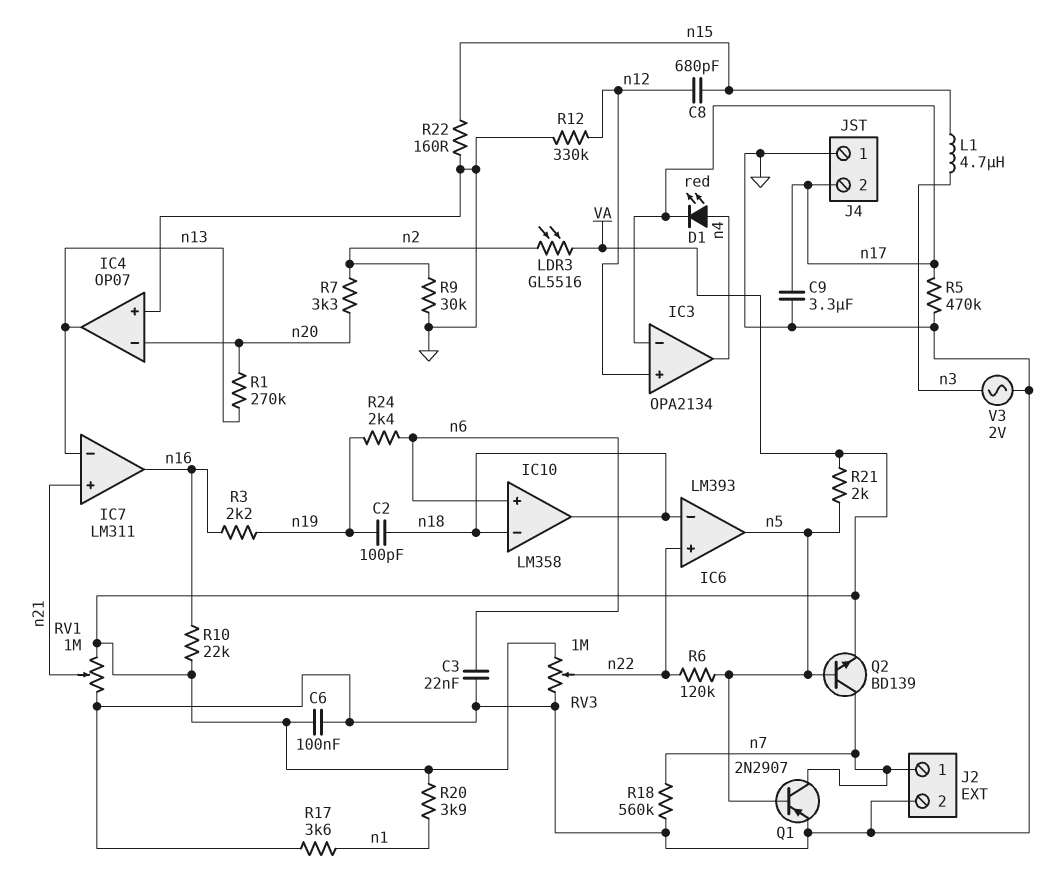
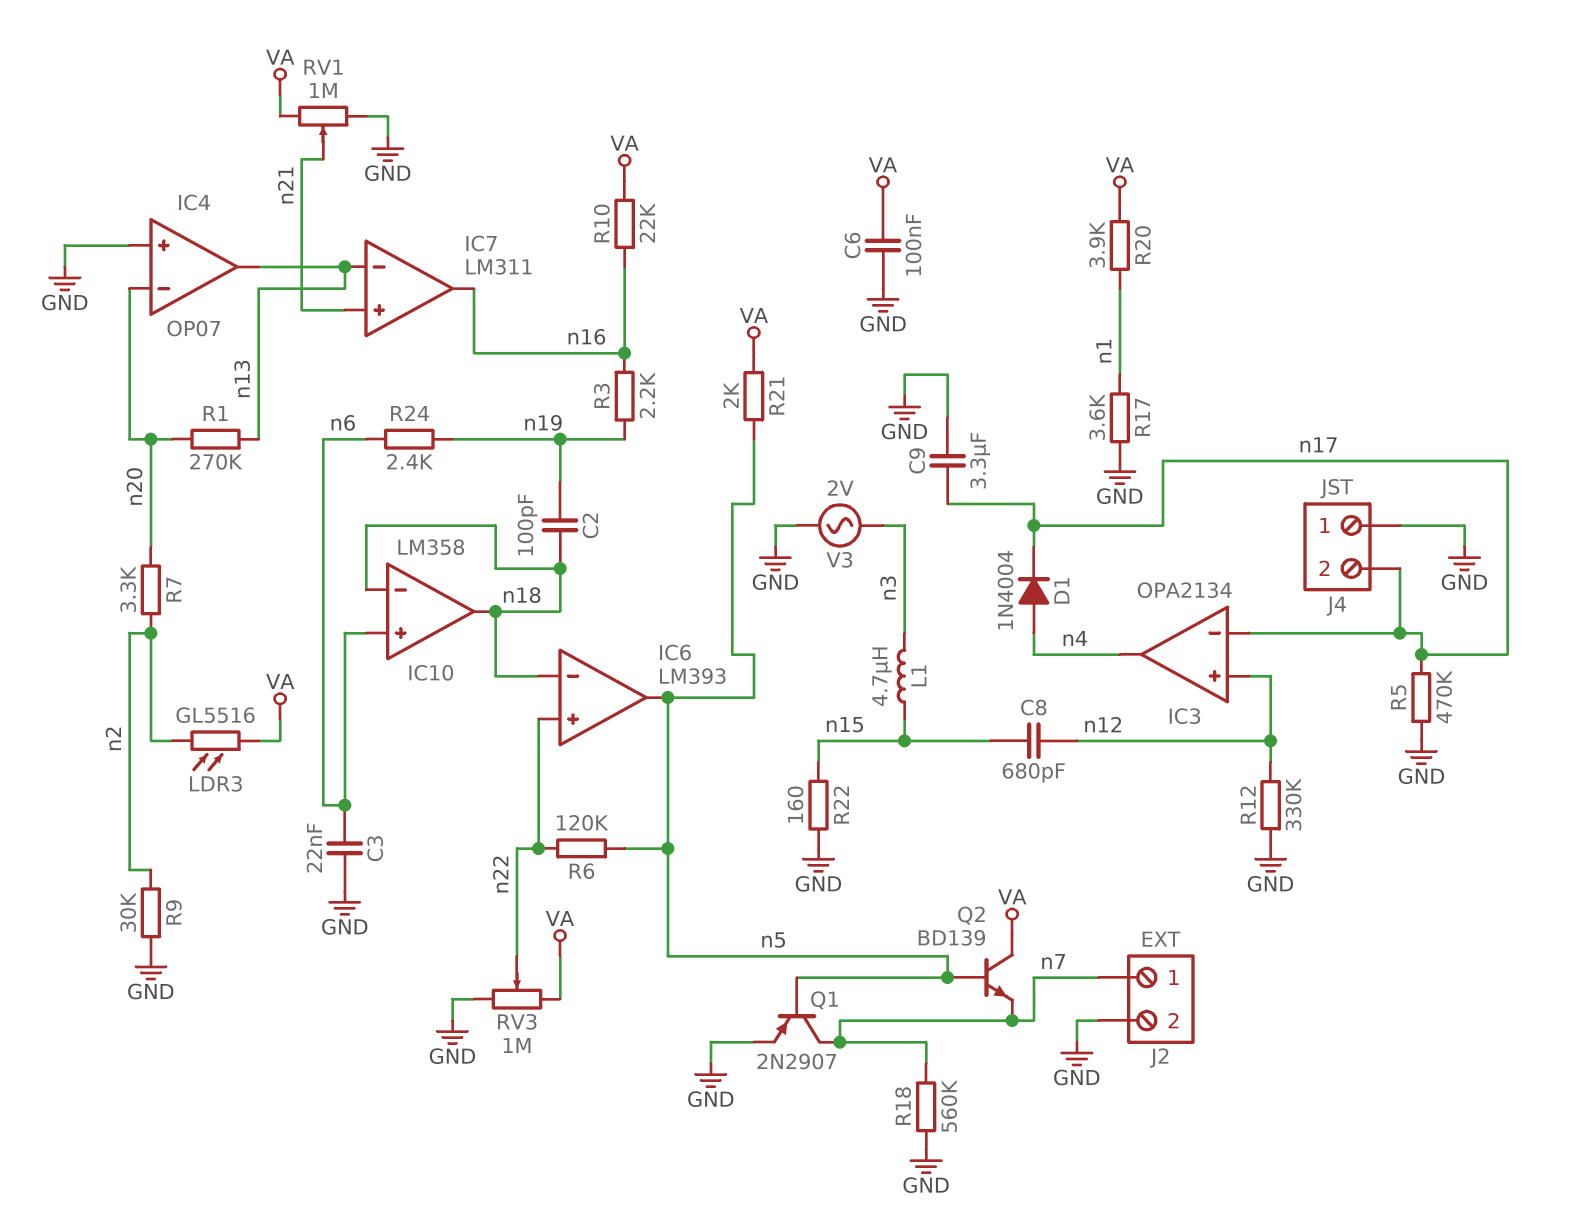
D1: LED red (A n4, K n17) -> diode 1N4004 (A n4, K n17)
Q2: NPN BD139 (B n5, C n7, E VA) -> NPN BD139 (B n5, C VA, E n7)

